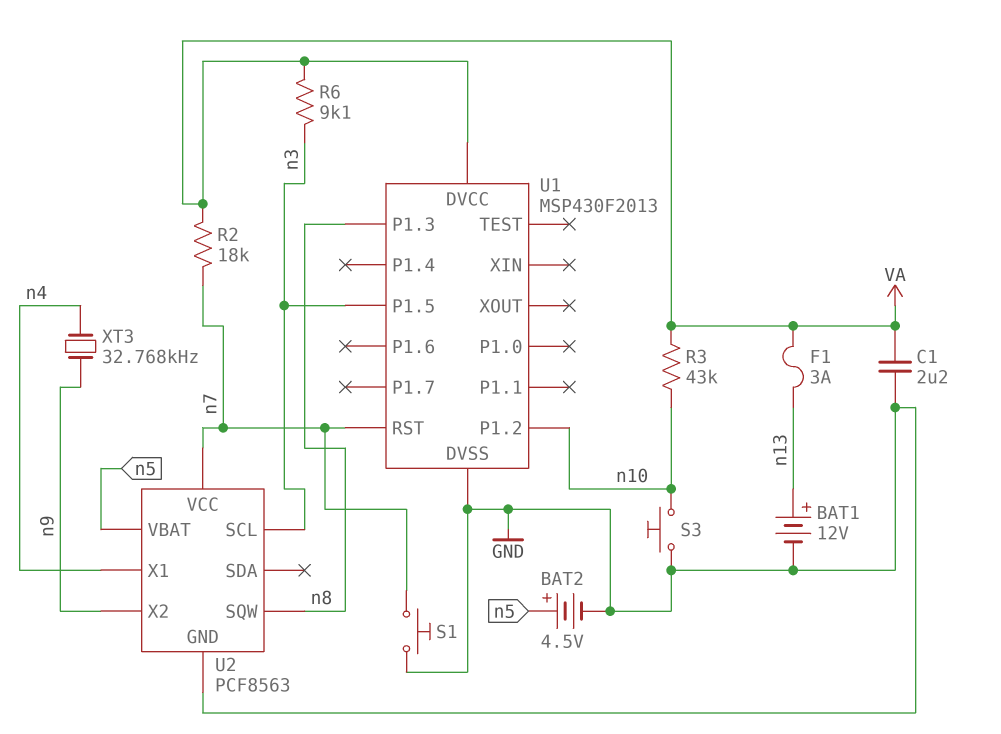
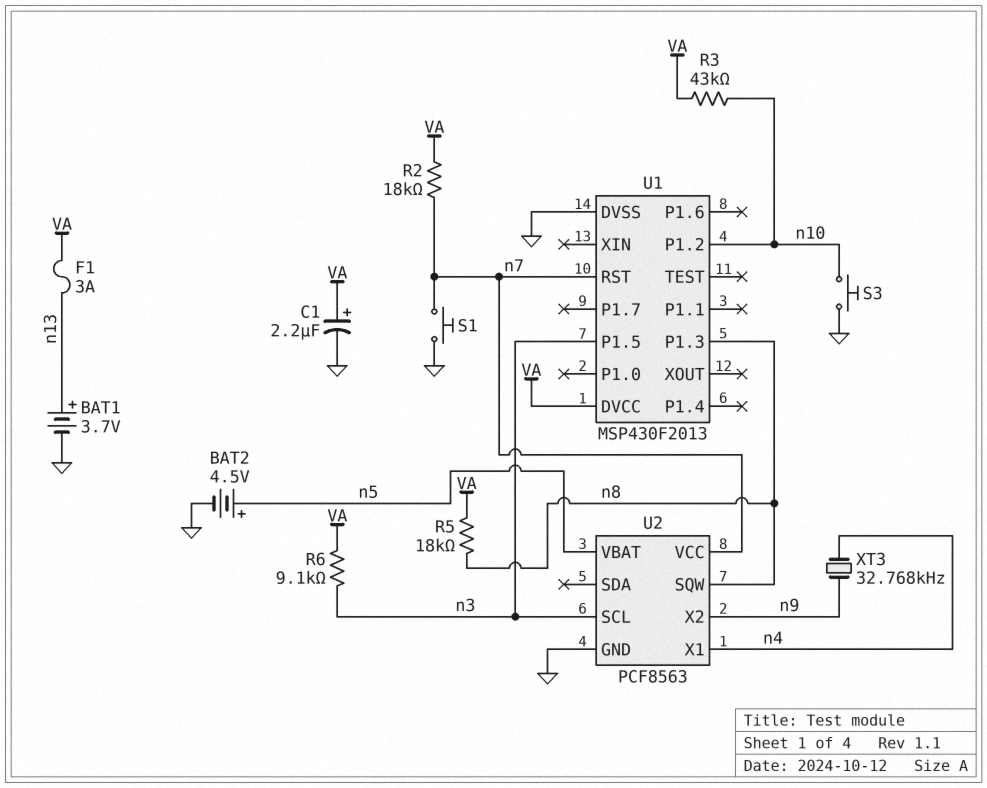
BAT1: 12V (plus n13, minus GND) -> 3.7V (plus n13, minus GND)
C1: 2.2uF (GND, VA) -> 2.2uF (plus VA, minus GND)
R5: none -> 18k (VA, n8)

